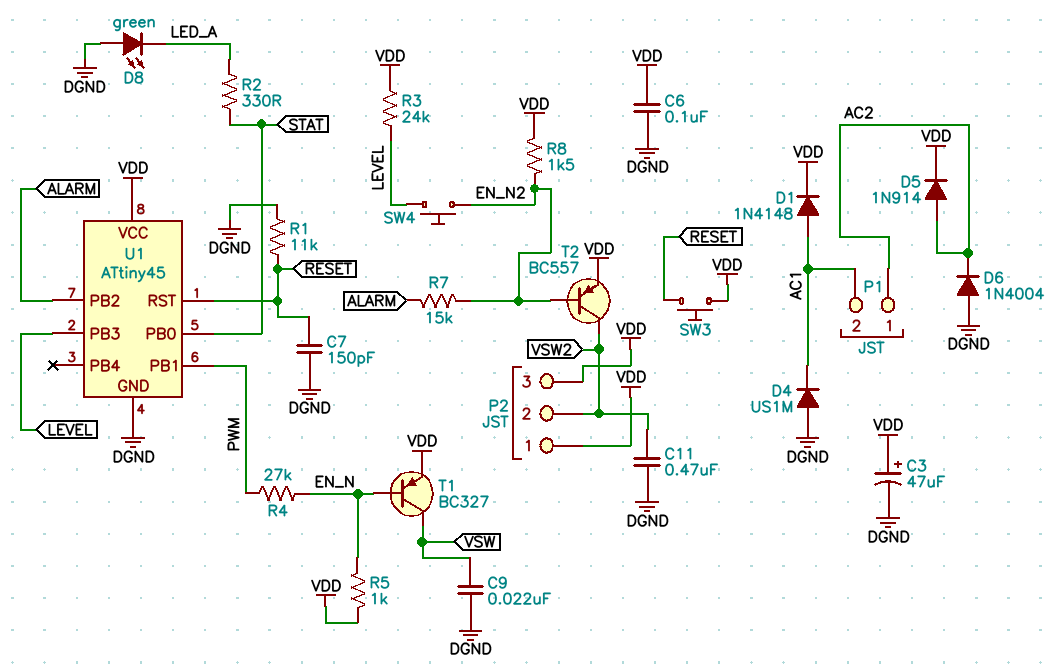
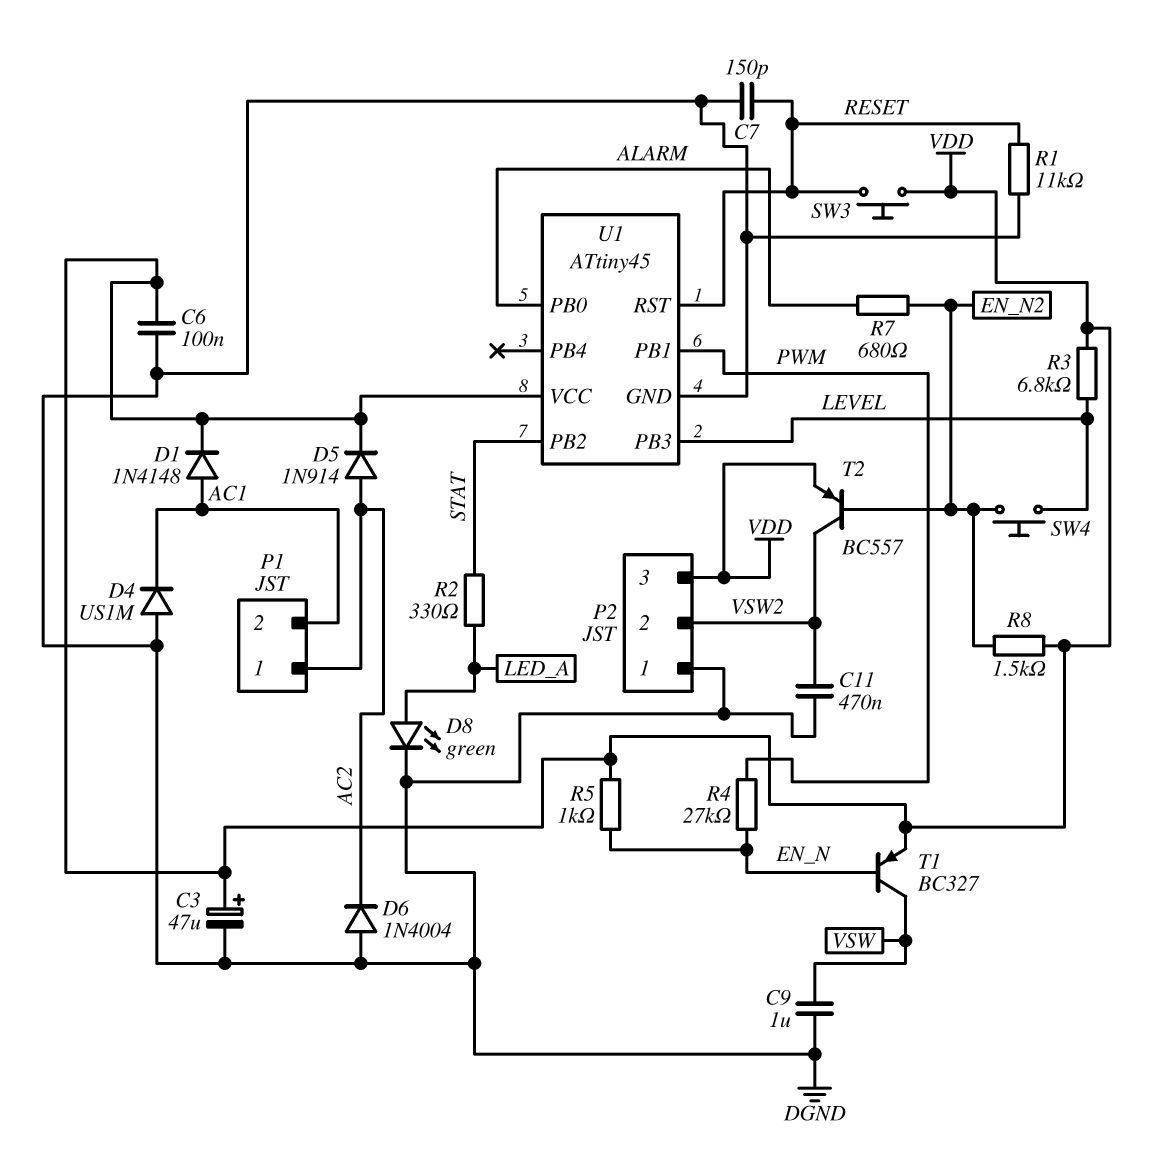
C9: 22nF (DGND, VSW) -> 1uF (DGND, VSW)
D8: LED green (A DGND, K LED_A) -> LED green (A LED_A, K DGND)
P2 pin 1: VDD -> DGND
R3: 24k (LEVEL, VDD) -> 6.8k (LEVEL, VDD)
R7: 15k (ALARM, EN_N2) -> 680 (ALARM, EN_N2)
U1 pin PB0: STAT -> ALARM
U1 pin PB2: ALARM -> STAT

